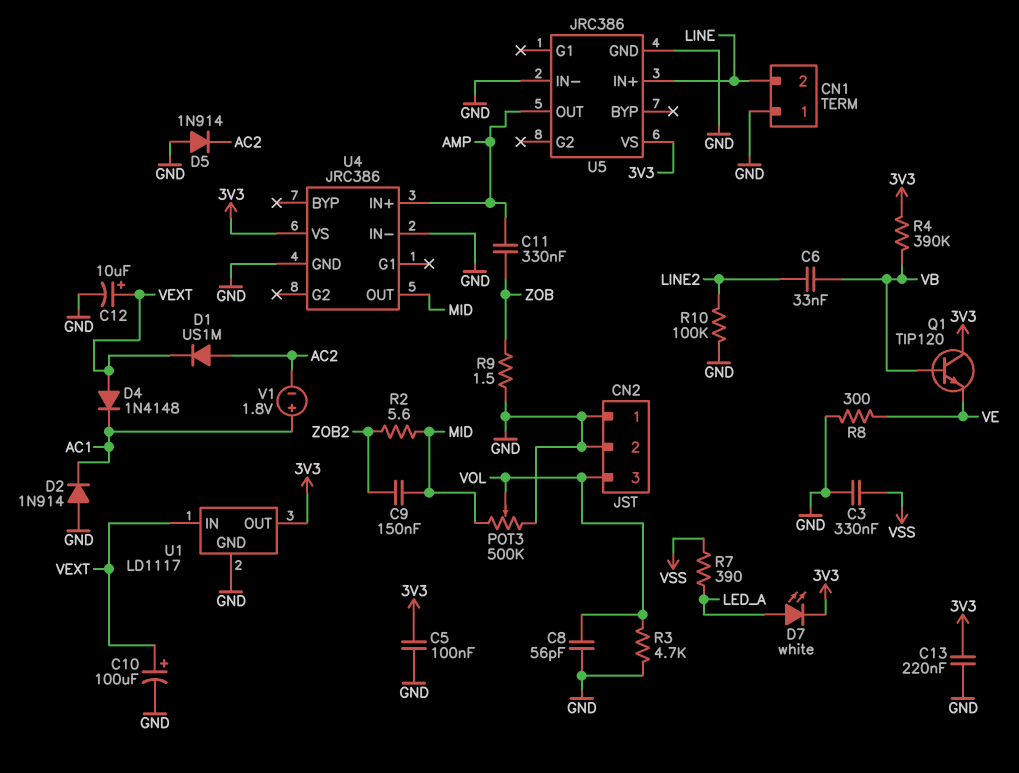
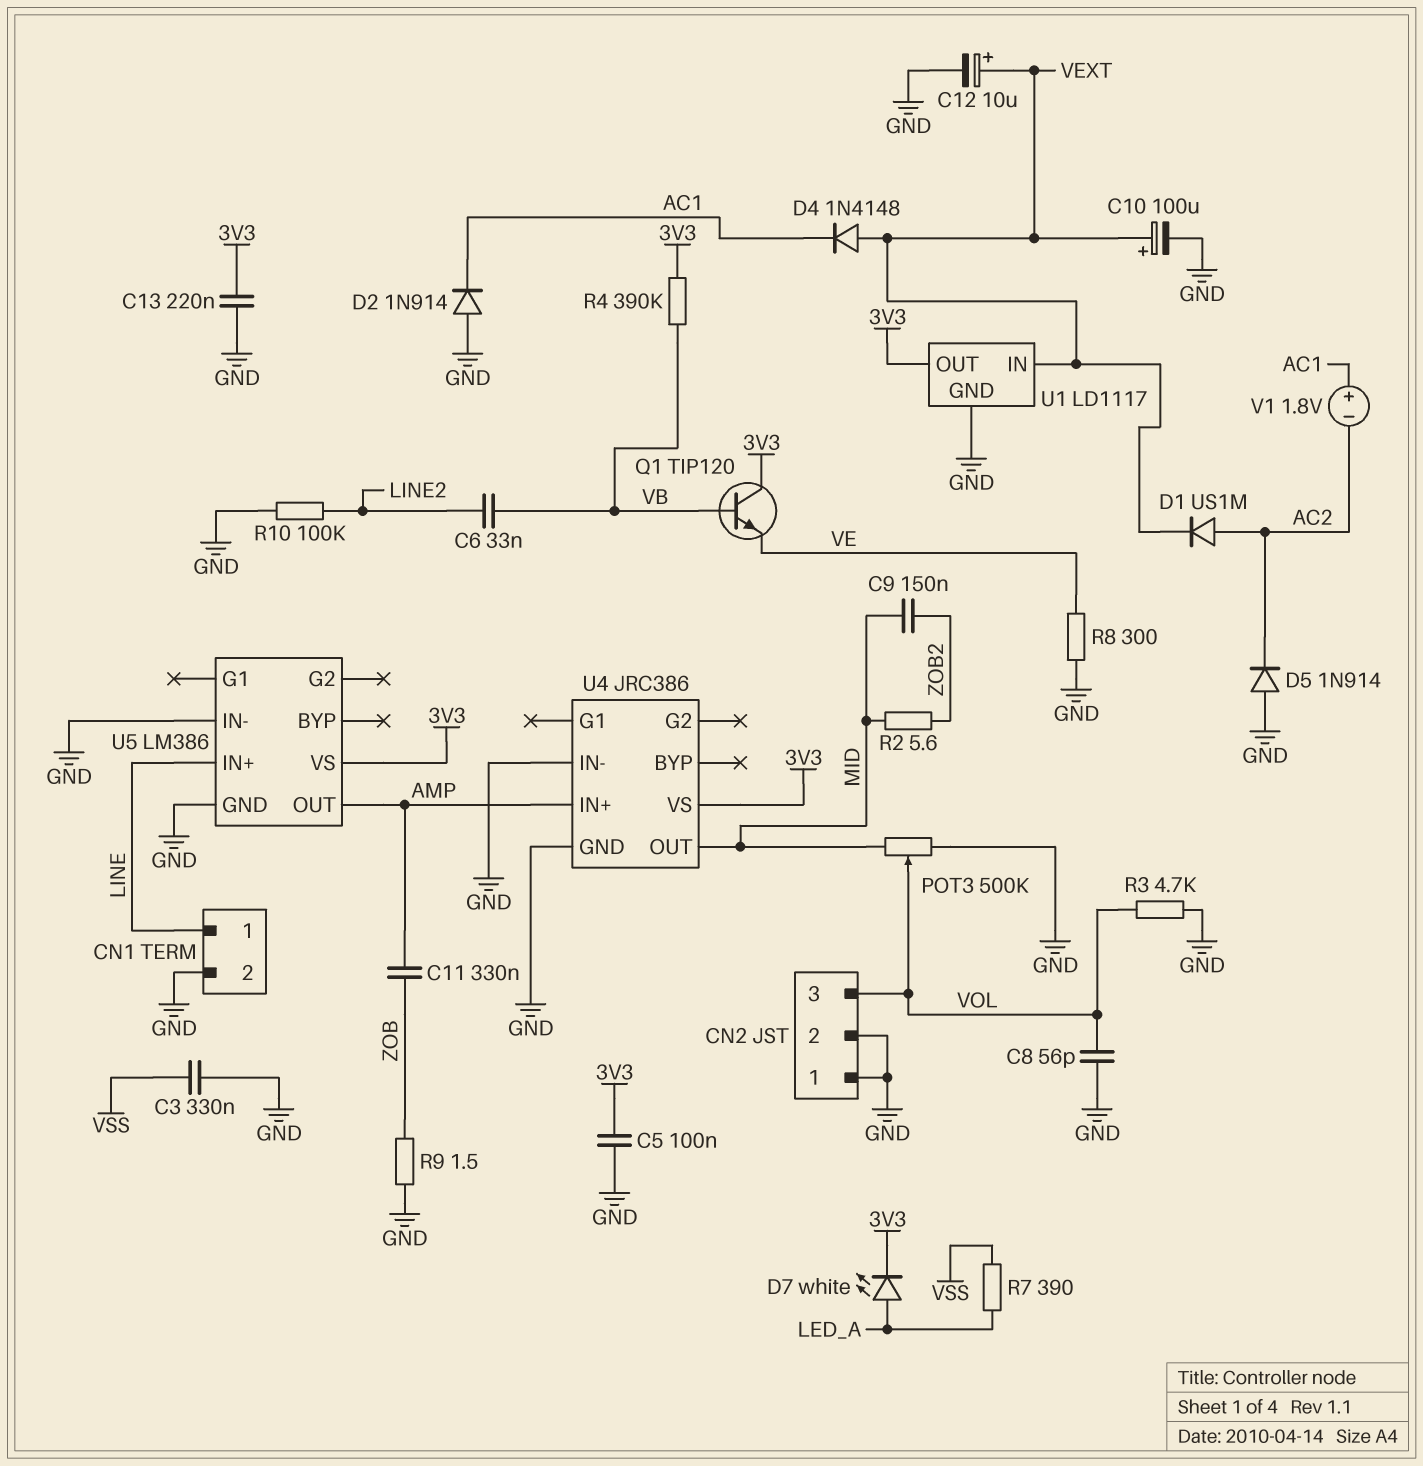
CN1 pin 1: GND -> LINE
CN1 pin 2: LINE -> GND
U5: JRC386 -> LM386

